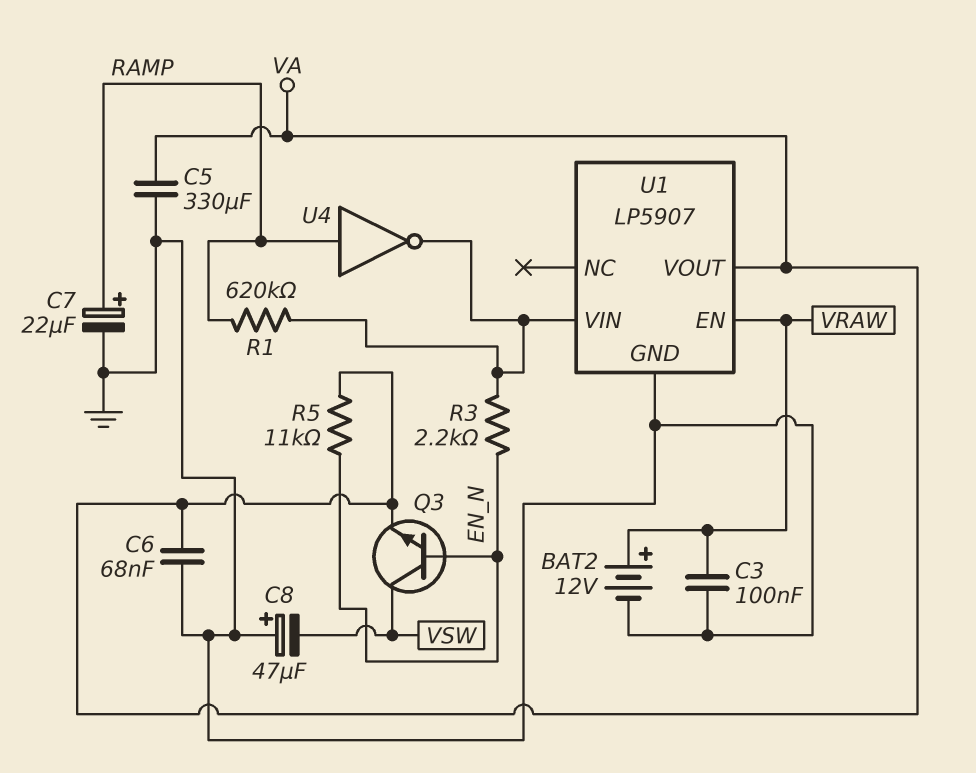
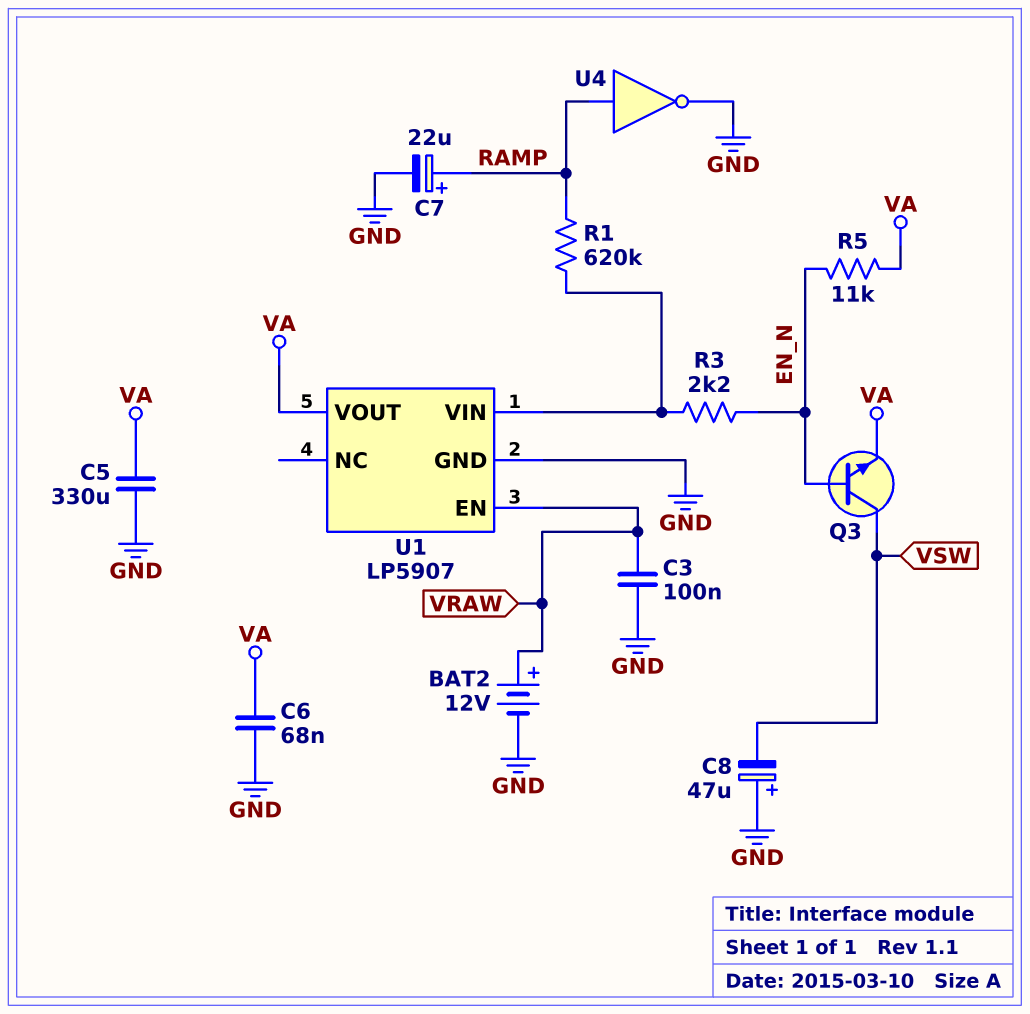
U4: NOT (in RAMP, out U1/VIN) -> NOT (in RAMP, out GND)

